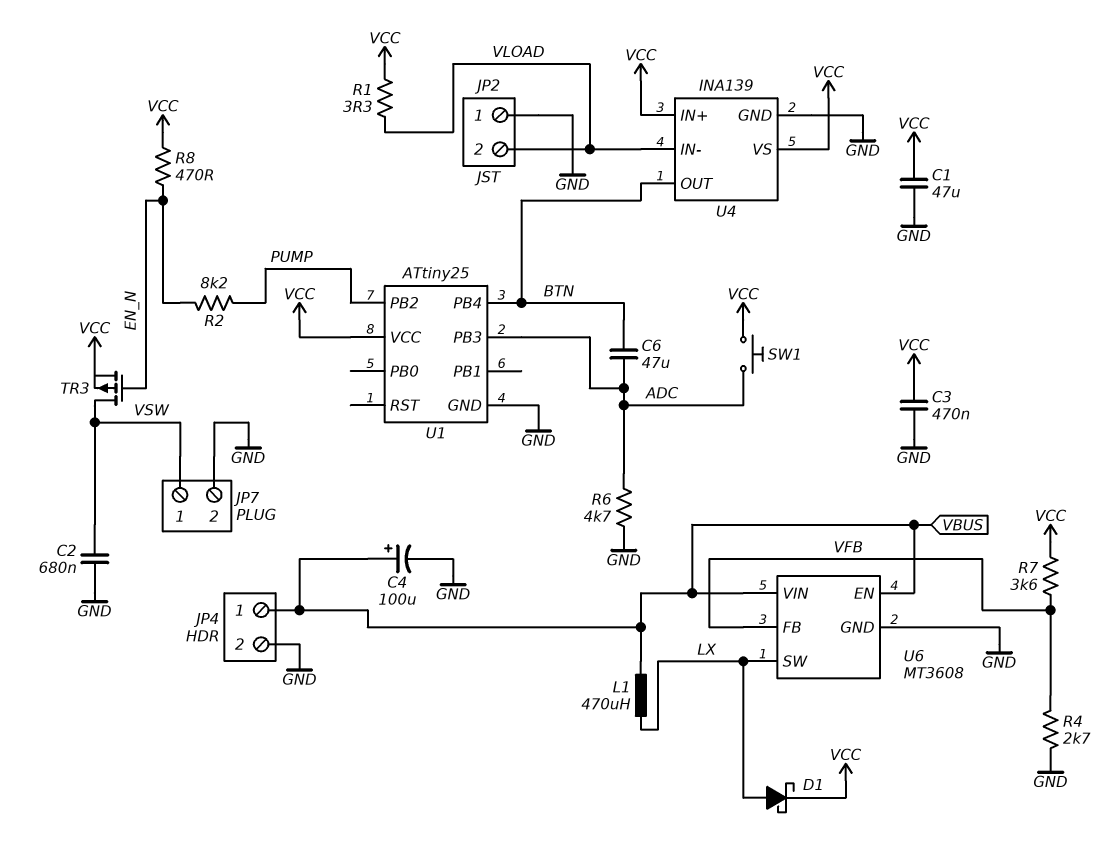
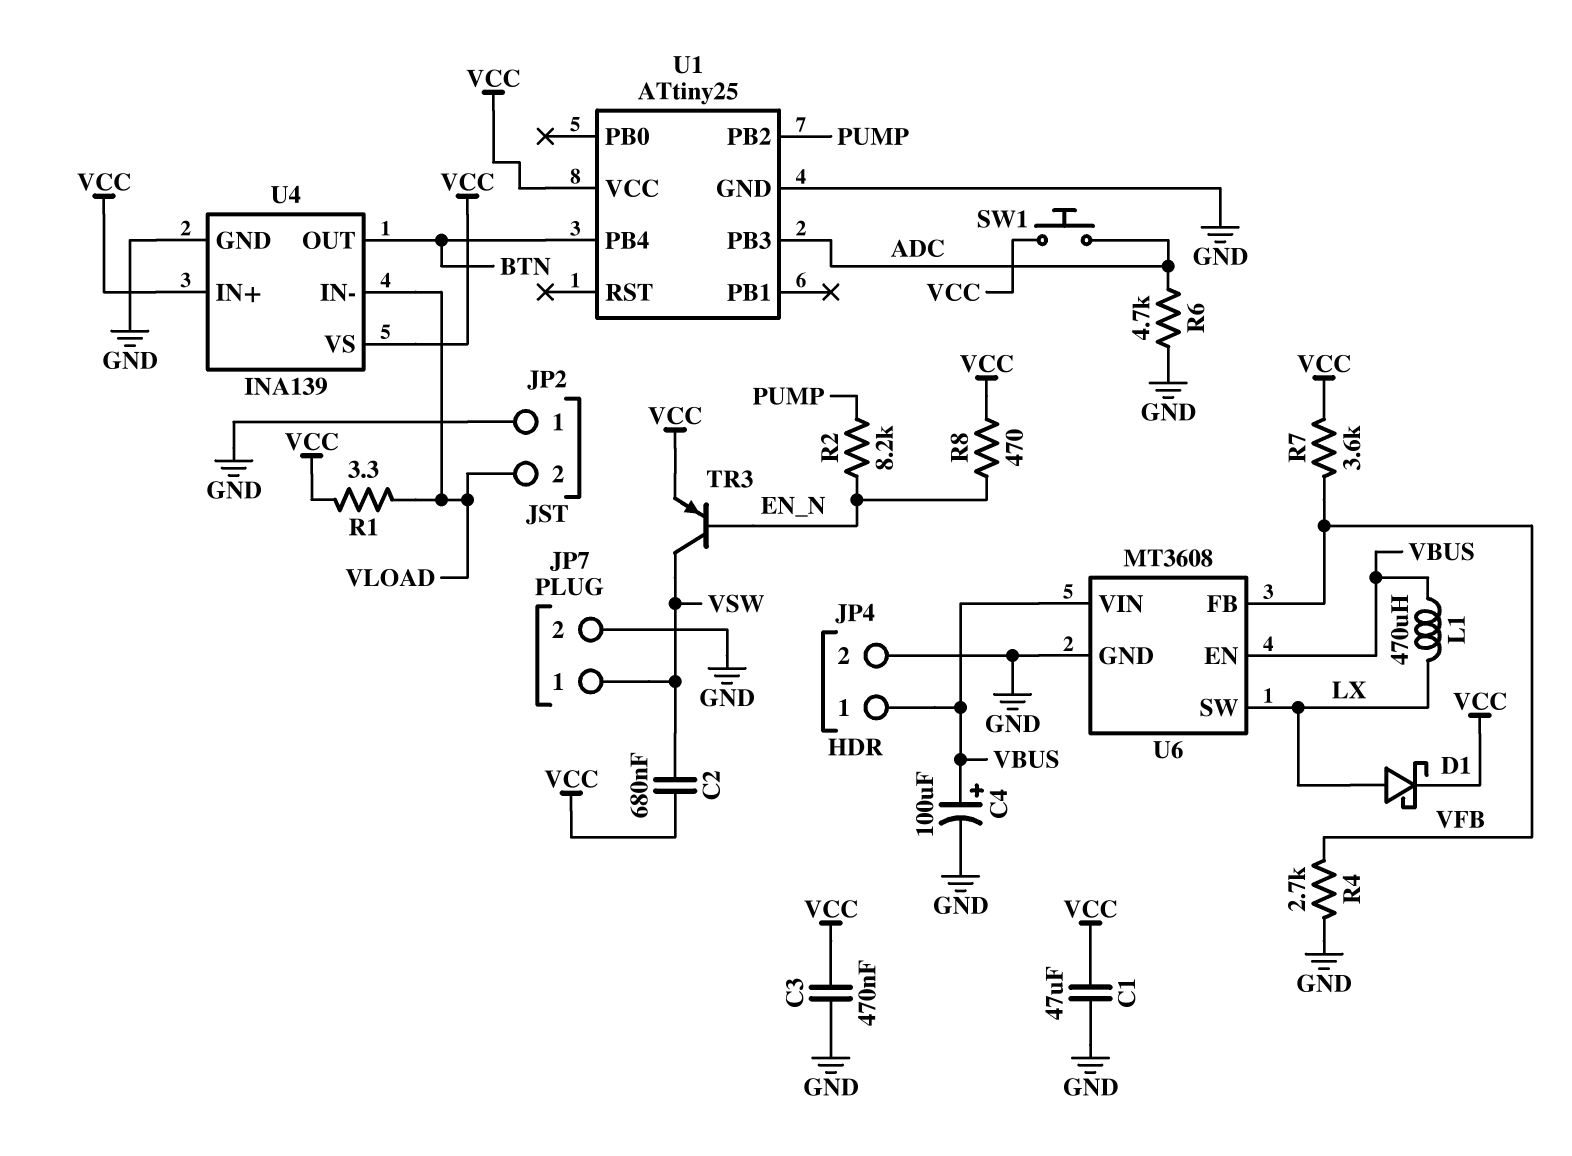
C2: 680nF (GND, VSW) -> 680nF (VCC, VSW)
C6: 47uF (ADC, BTN) -> none
TR3: PMOS (G EN_N, D VSW, S VCC) -> PNP (B EN_N, C VSW, E VCC)

